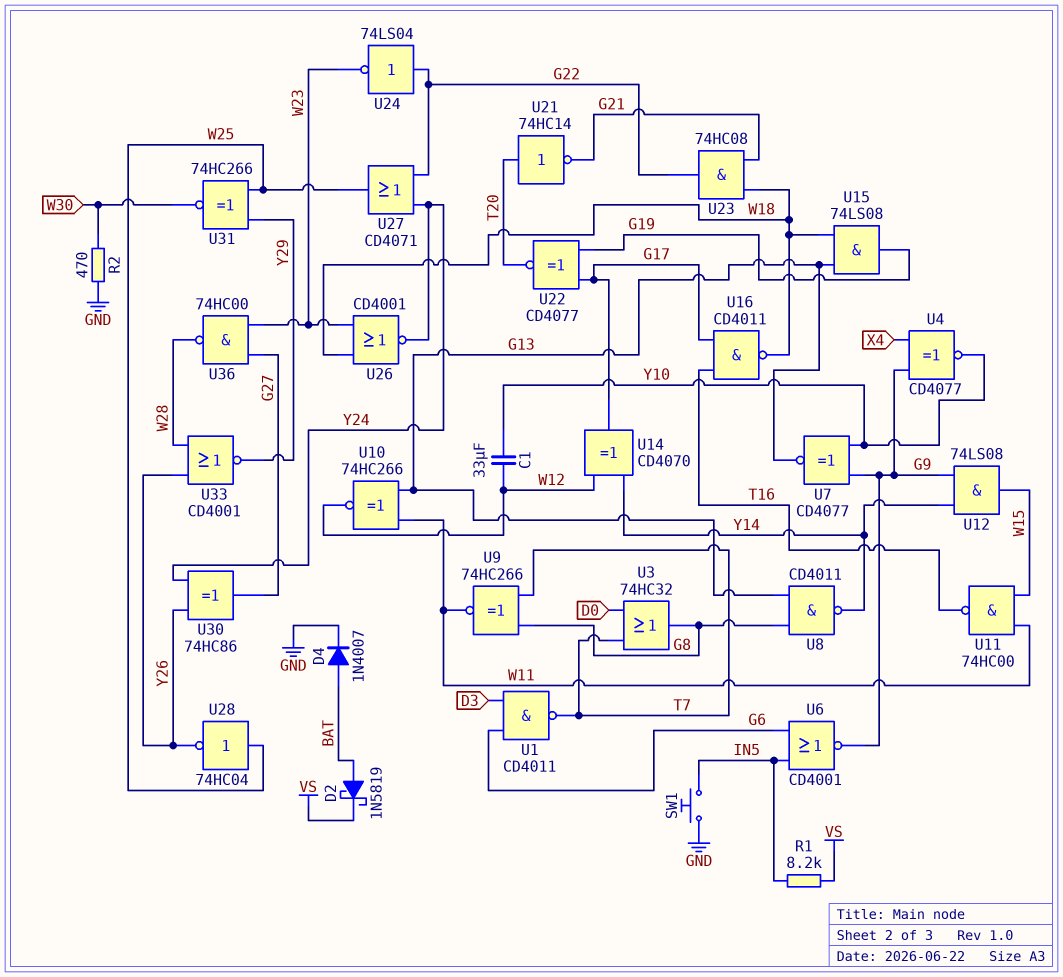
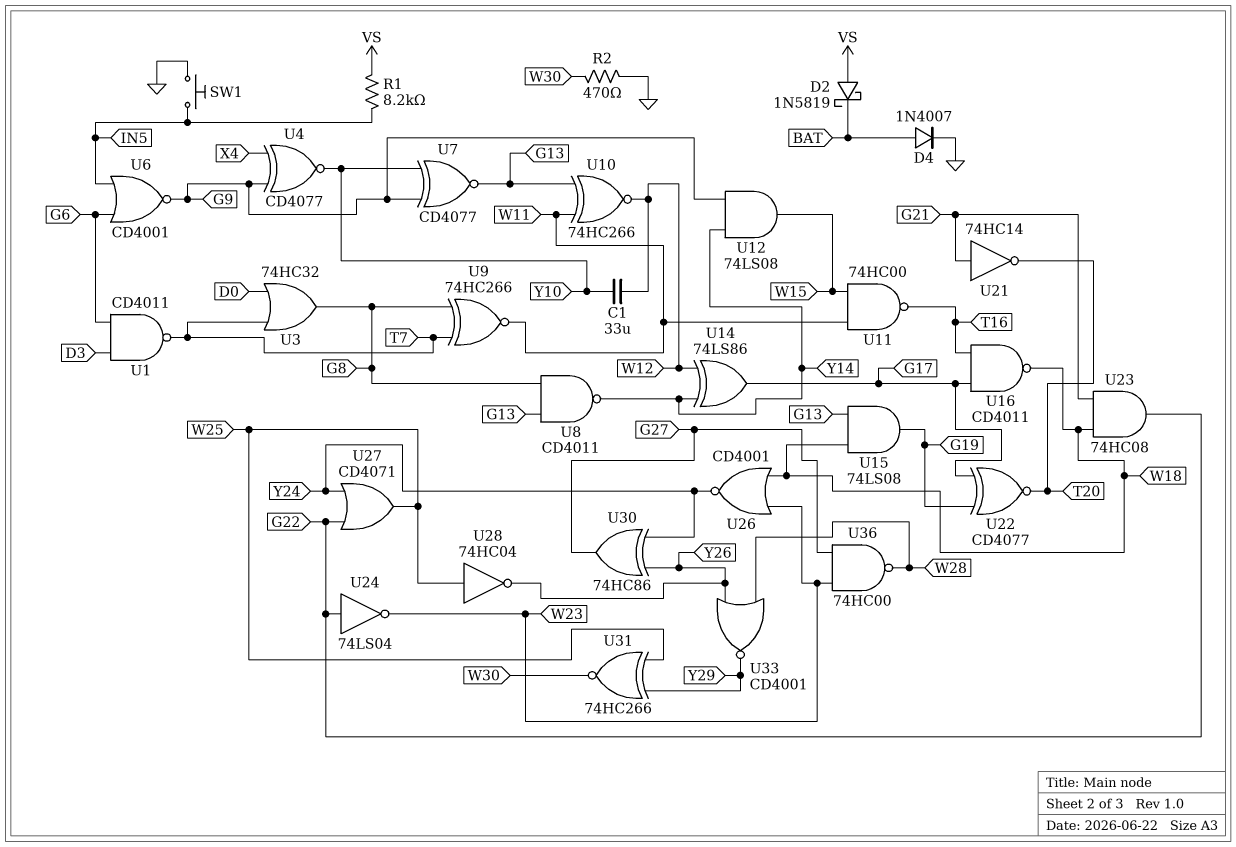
D2: schottky 1N5819 (A BAT, K VS) -> schottky 1N5819 (A VS, K BAT)
U14: XOR CD4070 (in W12, in Y14, out G17) -> XOR 74LS86 (in W12, in Y14, out G17)
U21: NOT 74HC14 (in T20, out G21) -> NOT 74HC14 (in G21, out T20)

